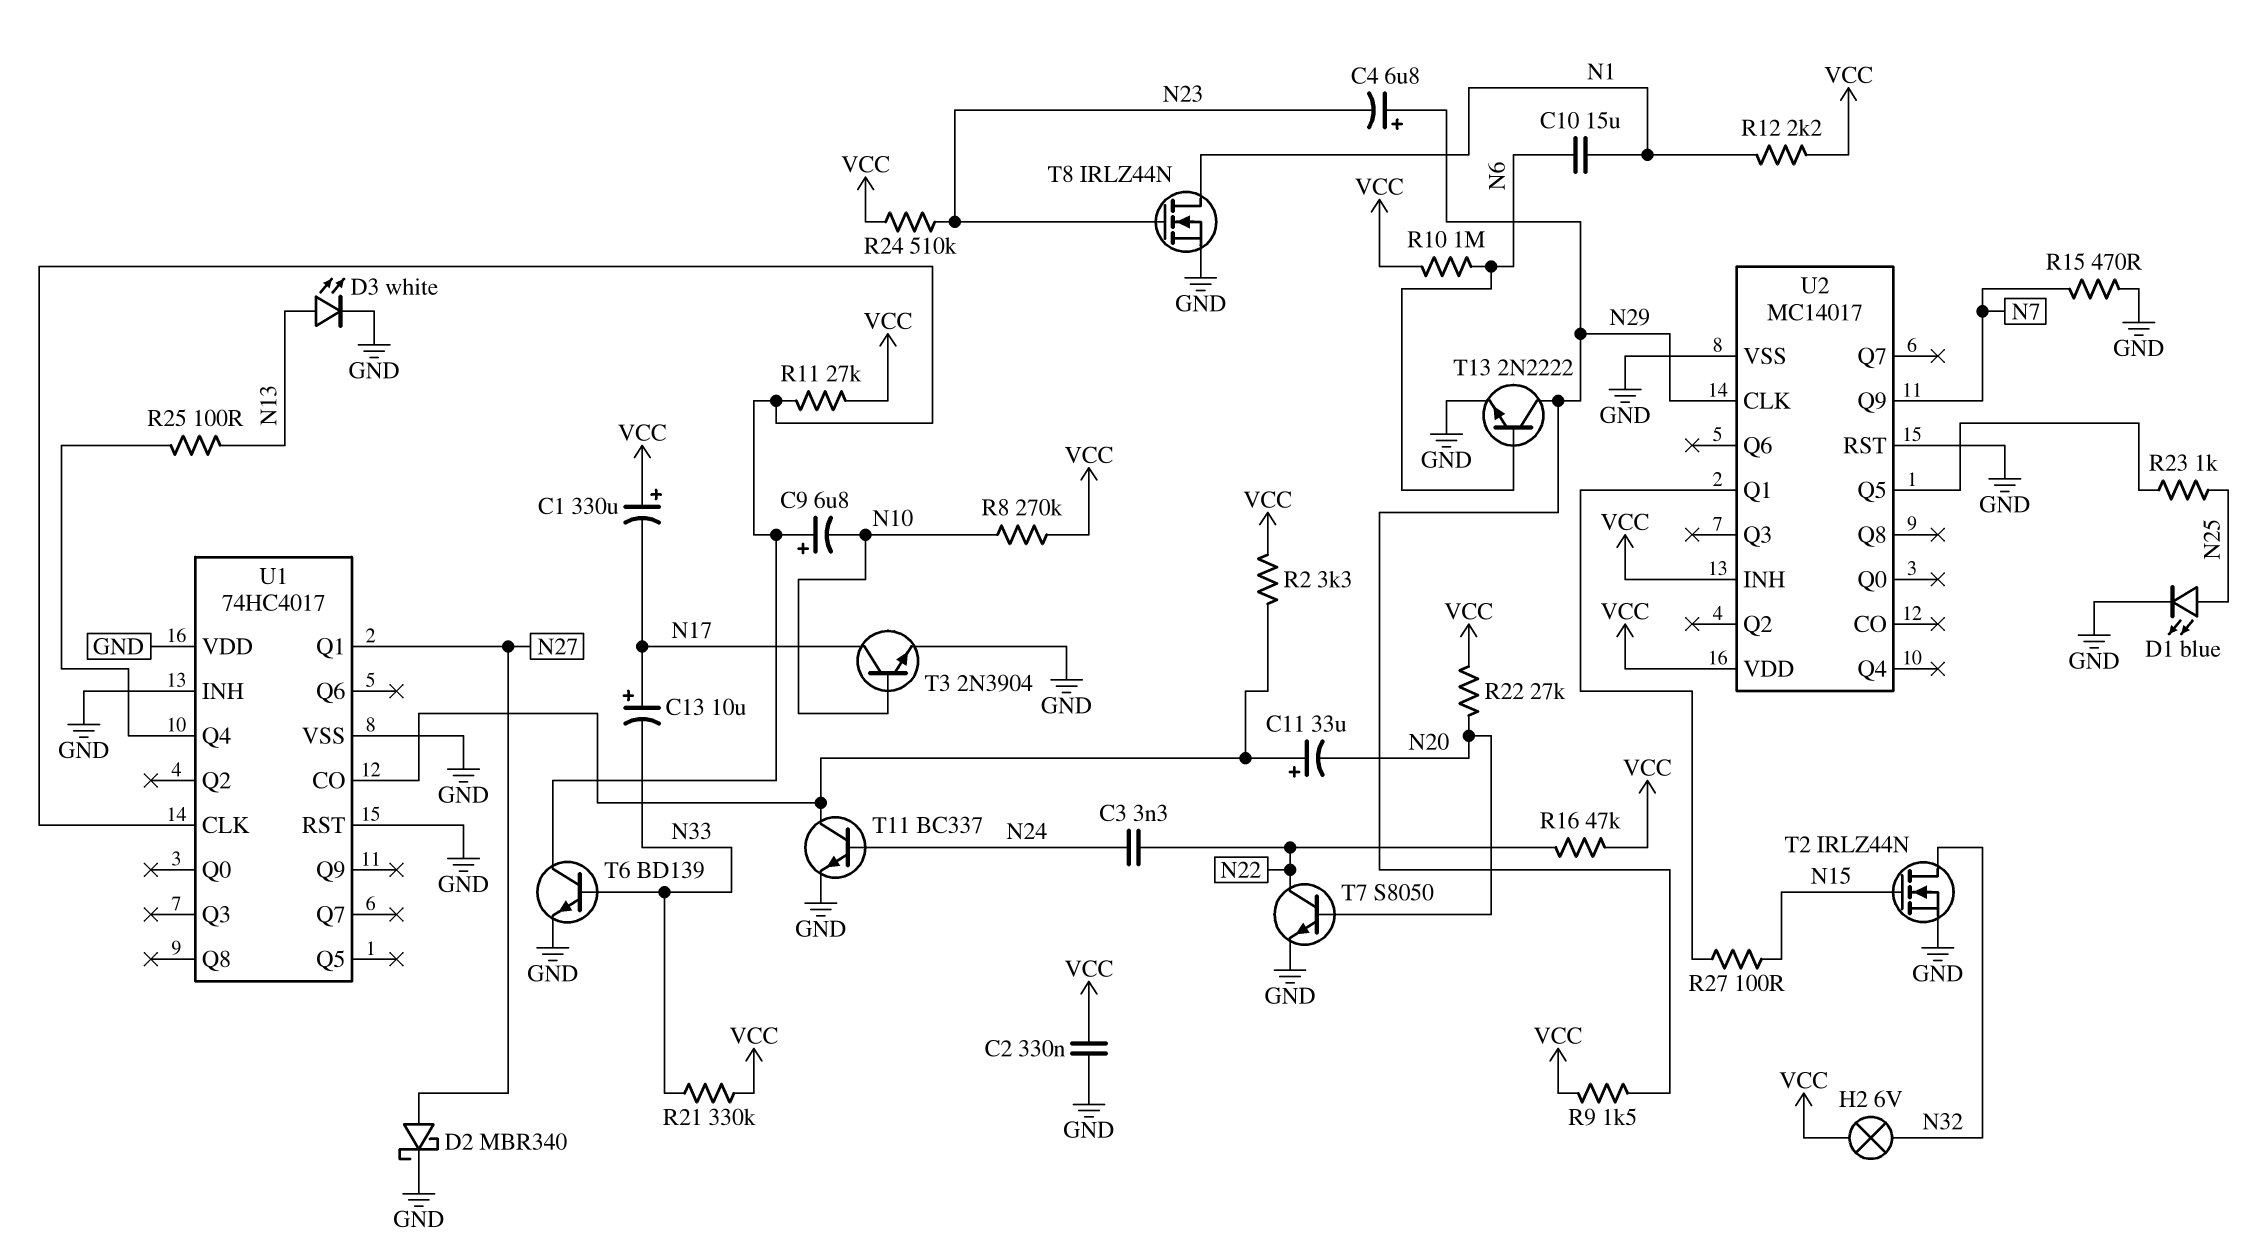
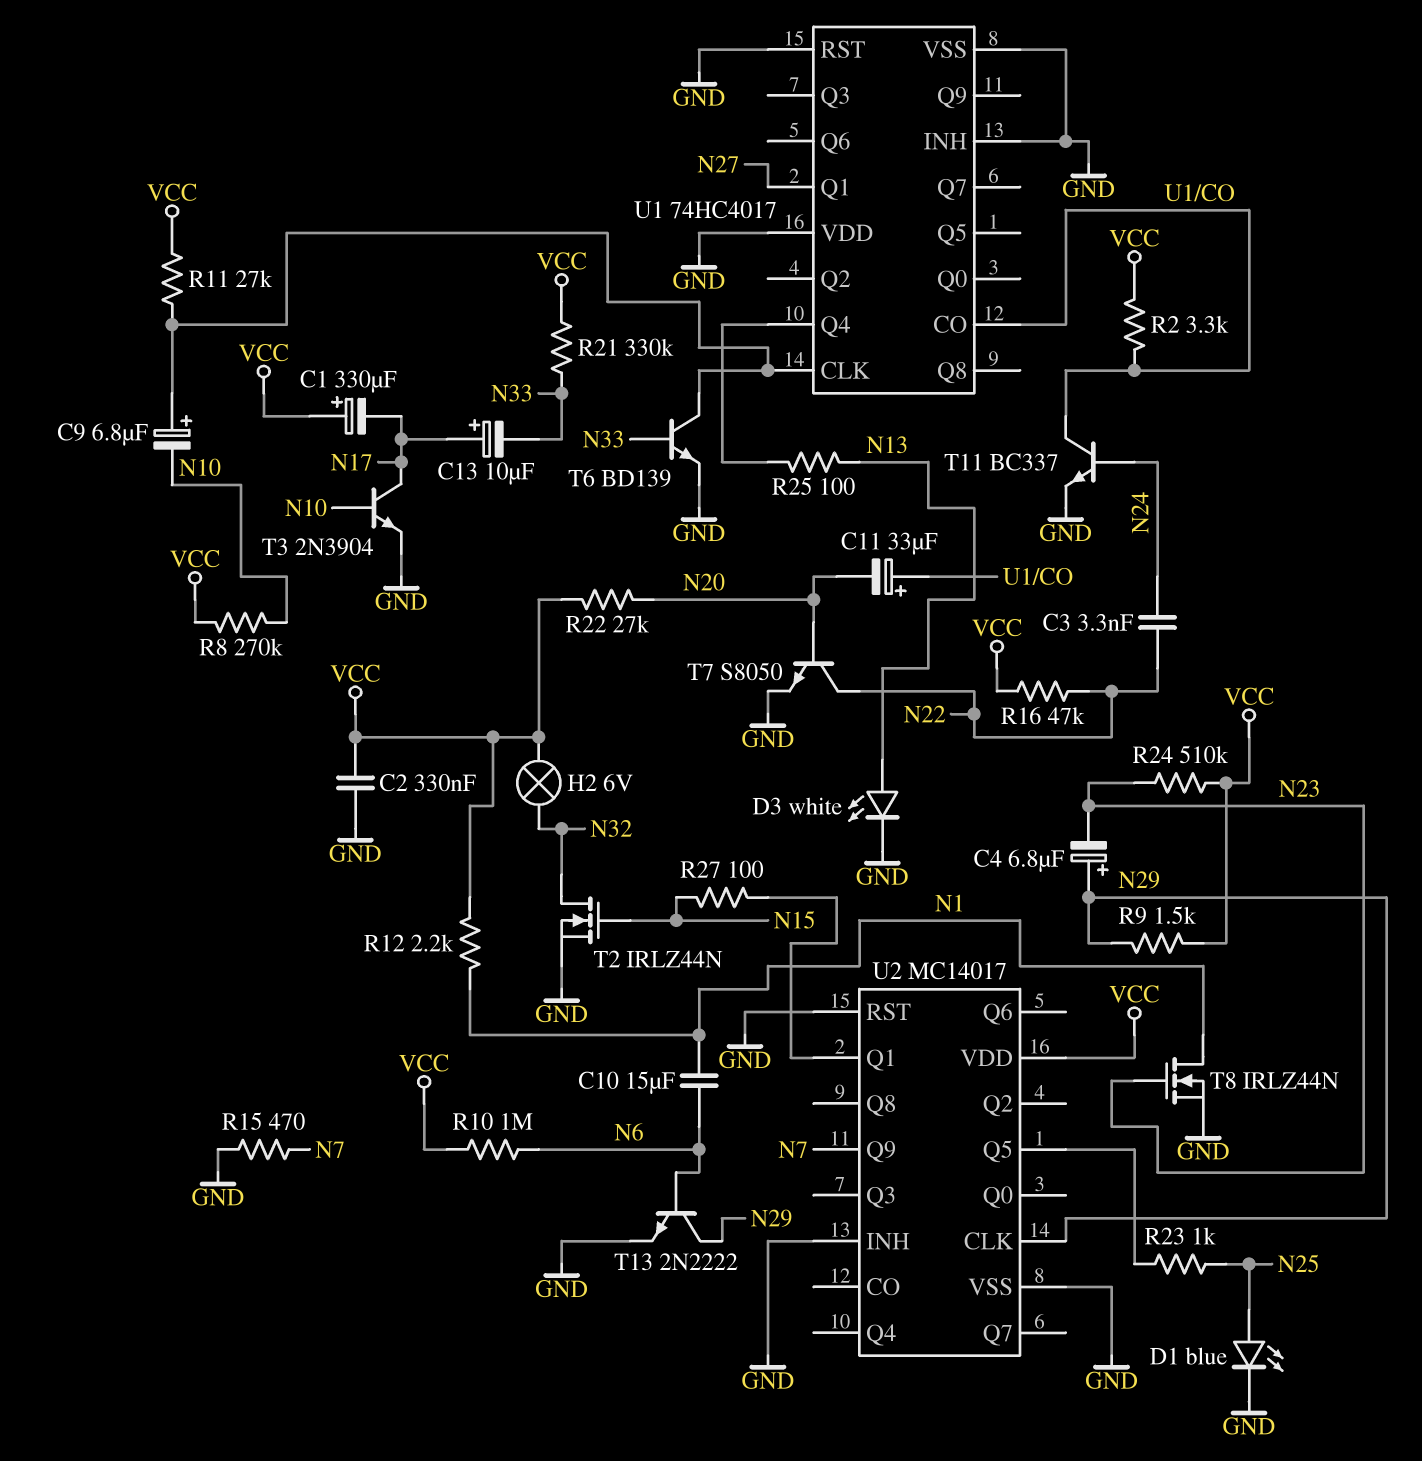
D2: schottky MBR340 (A N27, K GND) -> none
U2 pin INH: VCC -> GND

